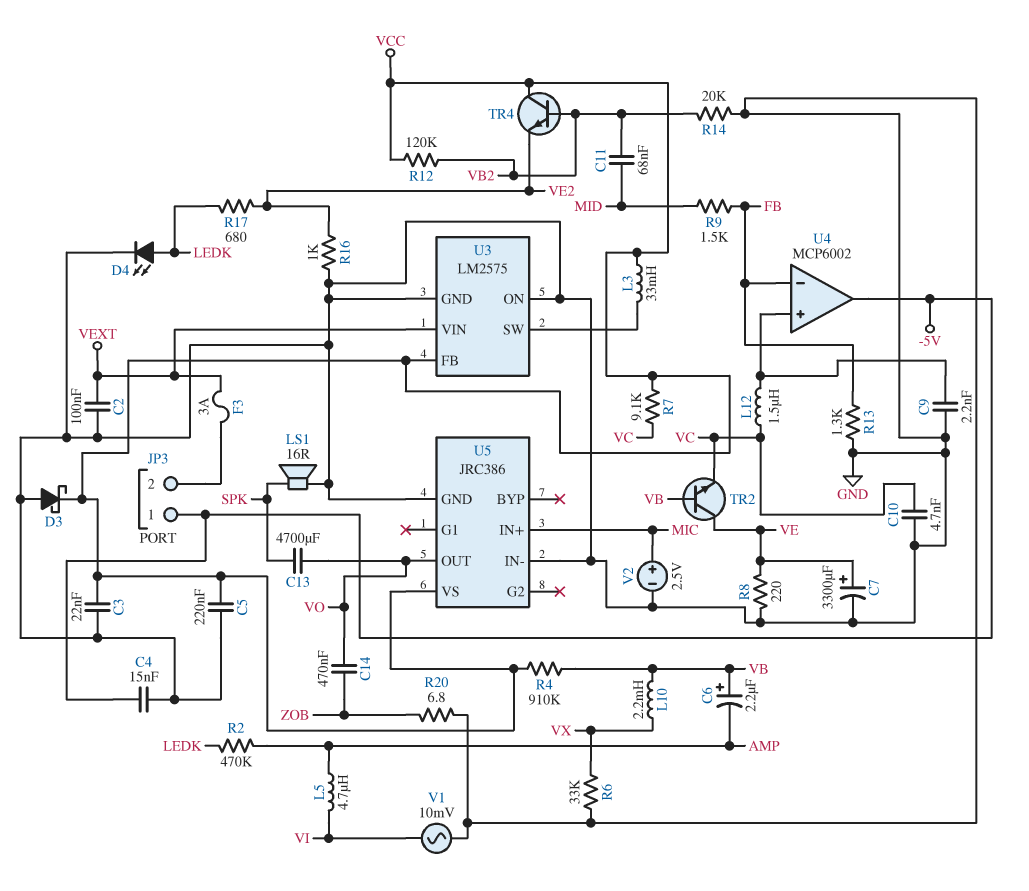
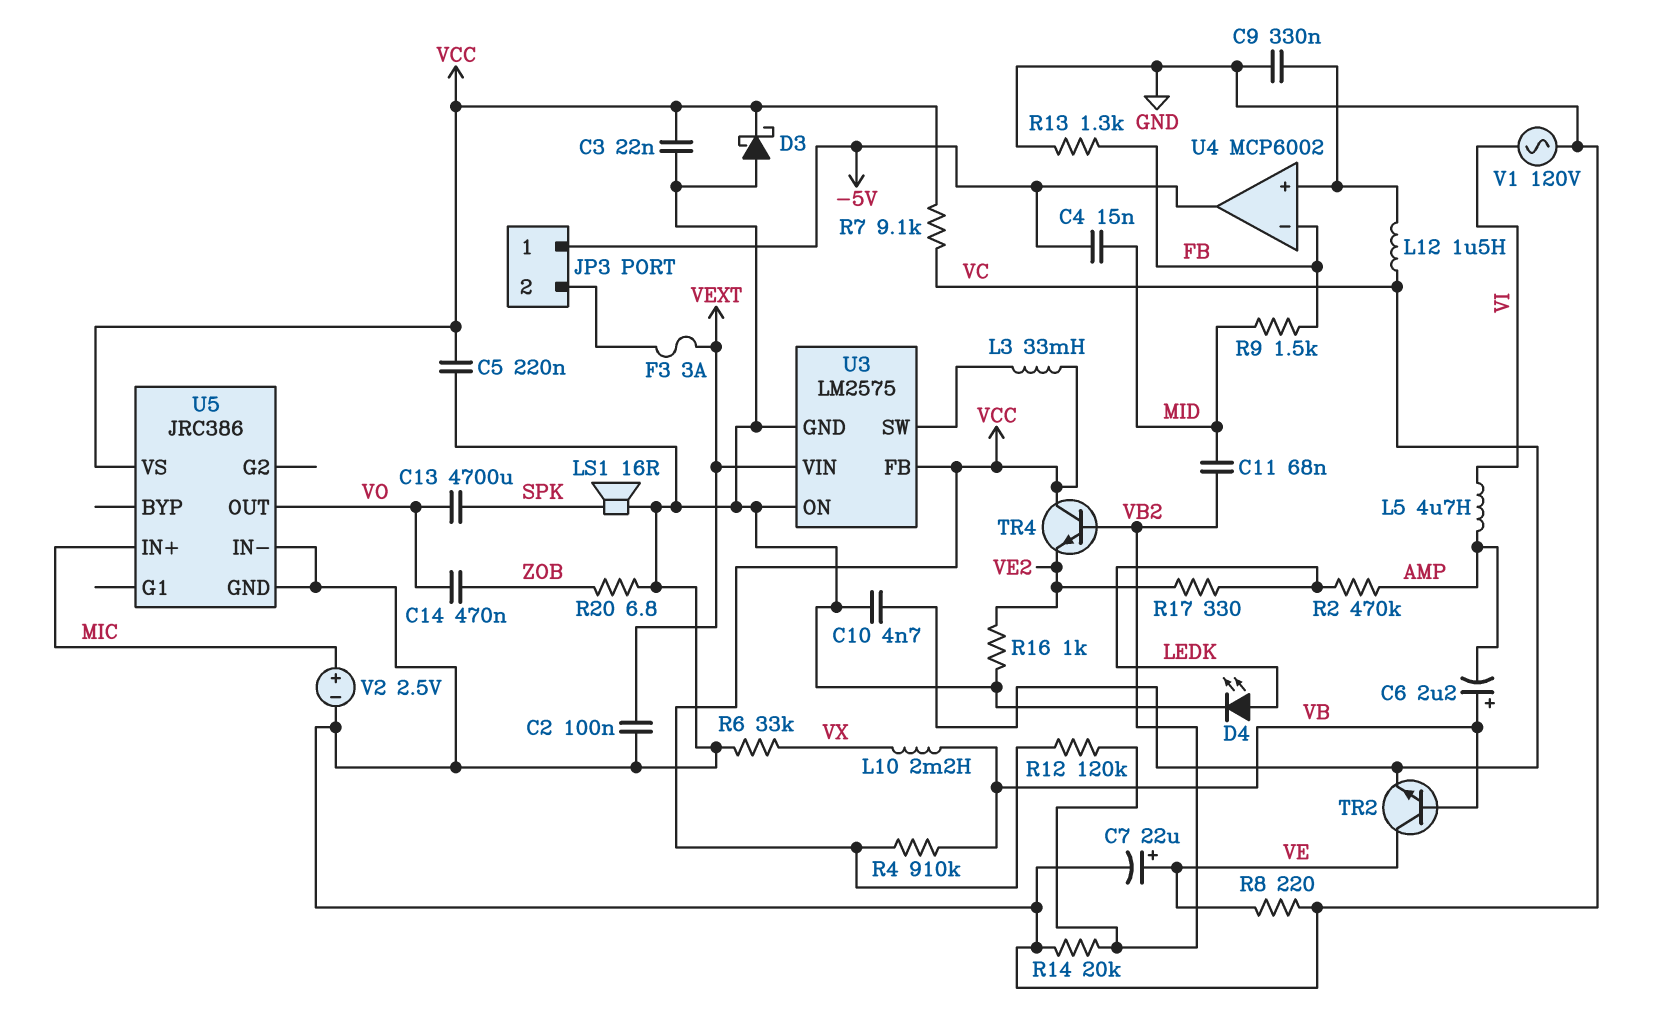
C4: 15nF (-5V, GND) -> 15nF (-5V, MID)
C7: 3300uF (plus VE, minus GND) -> 22uF (plus VE, minus GND)
C9: 2.2nF (GND, U4/in+) -> 330nF (GND, U4/in+)
R17: 680 (LEDK, VE2) -> 330 (LEDK, VE2)
V1: AC 10mV (GND, VI) -> AC 120V (GND, VI)

